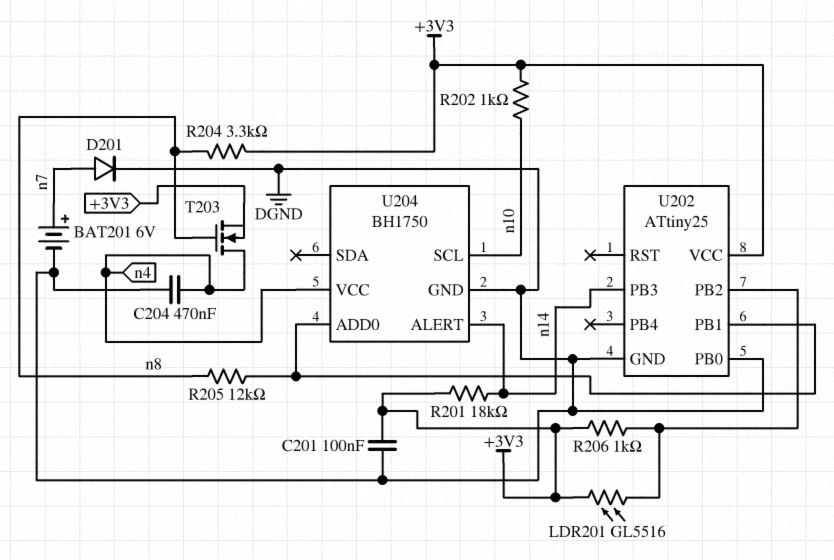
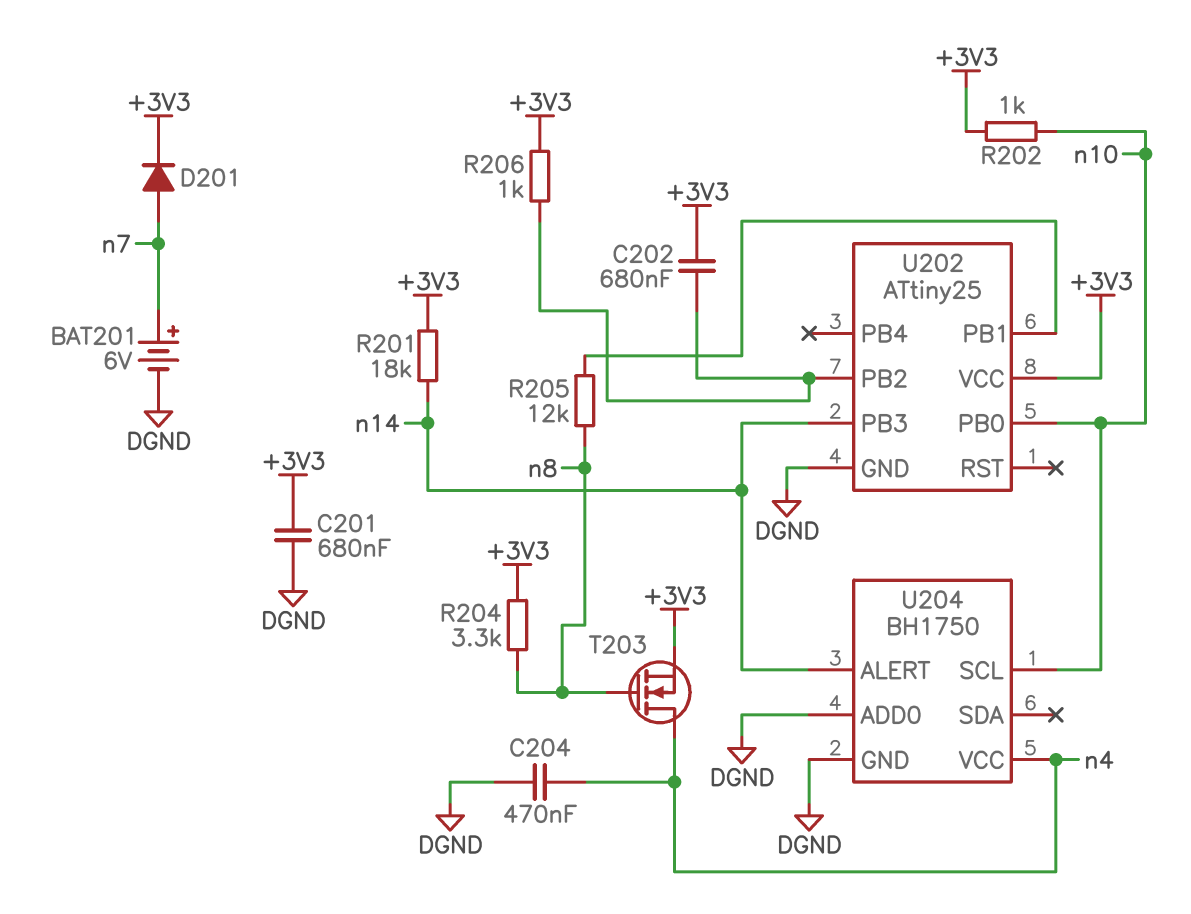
C201: 100nF (+3V3, DGND) -> 680nF (+3V3, DGND)
C202: none -> 680nF (+3V3, U202/PB2)
D201: diode (A n7, K DGND) -> diode (A n7, K +3V3)
LDR201: GL5516 (+3V3, U202/PB2) -> none
U202 pin PB0: DGND -> n10
U204 pin ADD0: U202/PB1 -> DGND

